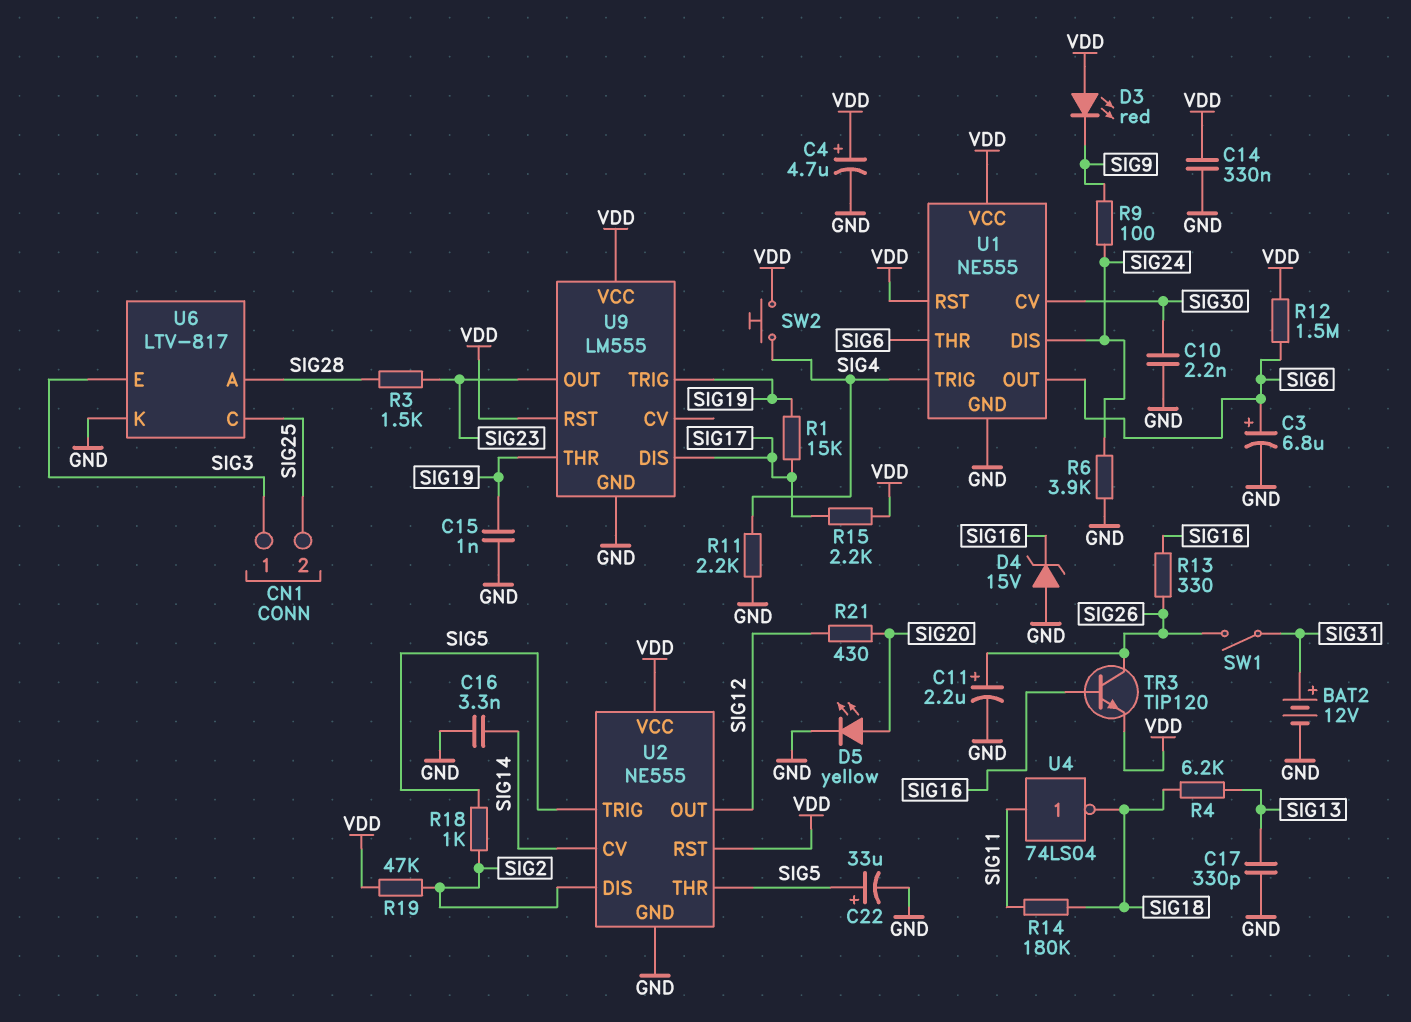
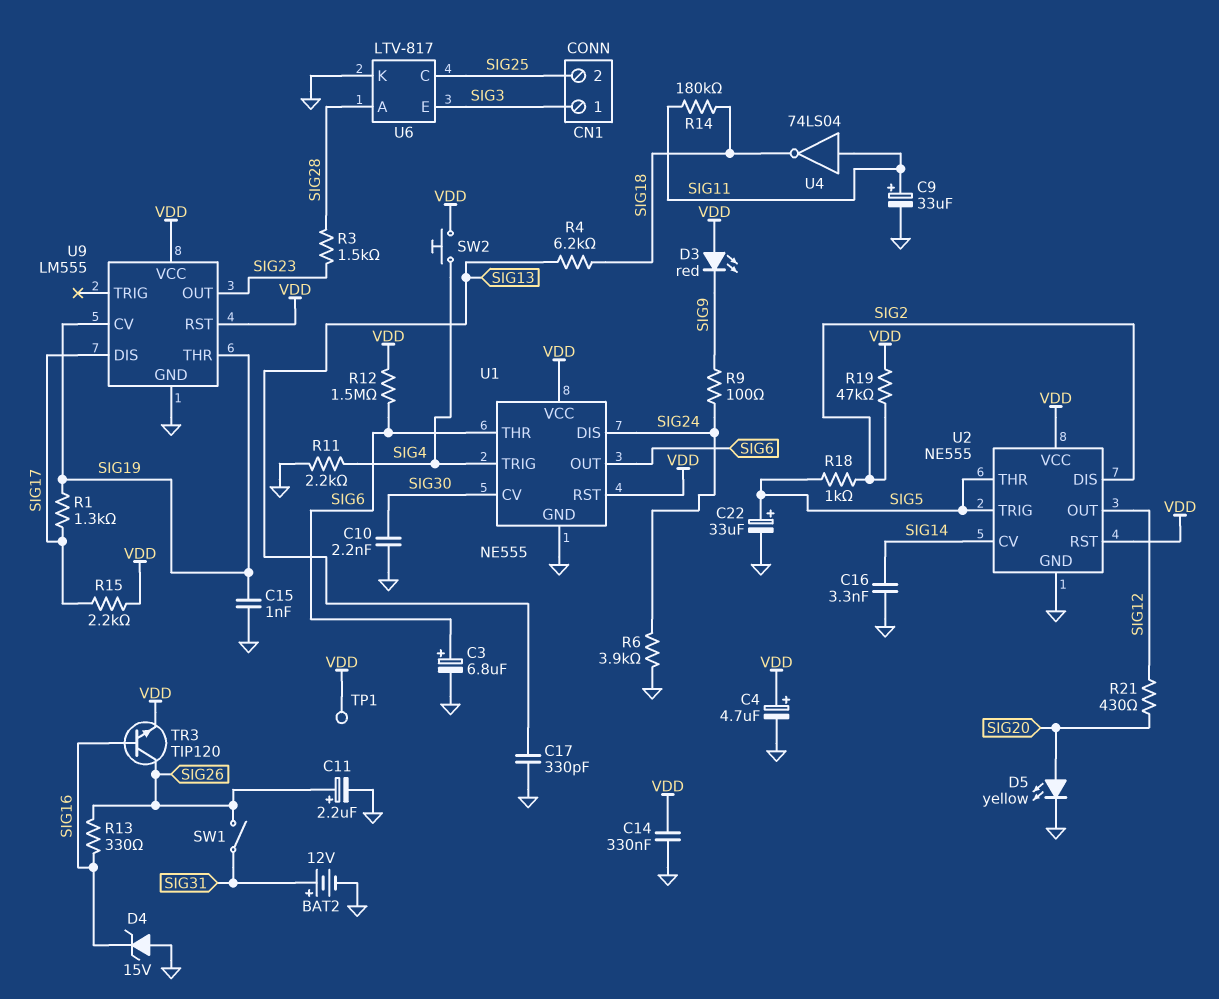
C9: none -> 33uF (plus SIG11, minus GND)
R1: 15k (SIG17, SIG19) -> 1.3k (SIG17, SIG19)
TP1: none -> test point (VDD)
U9 pin CV: none -> SIG19
U9 pin TRIG: SIG19 -> none

